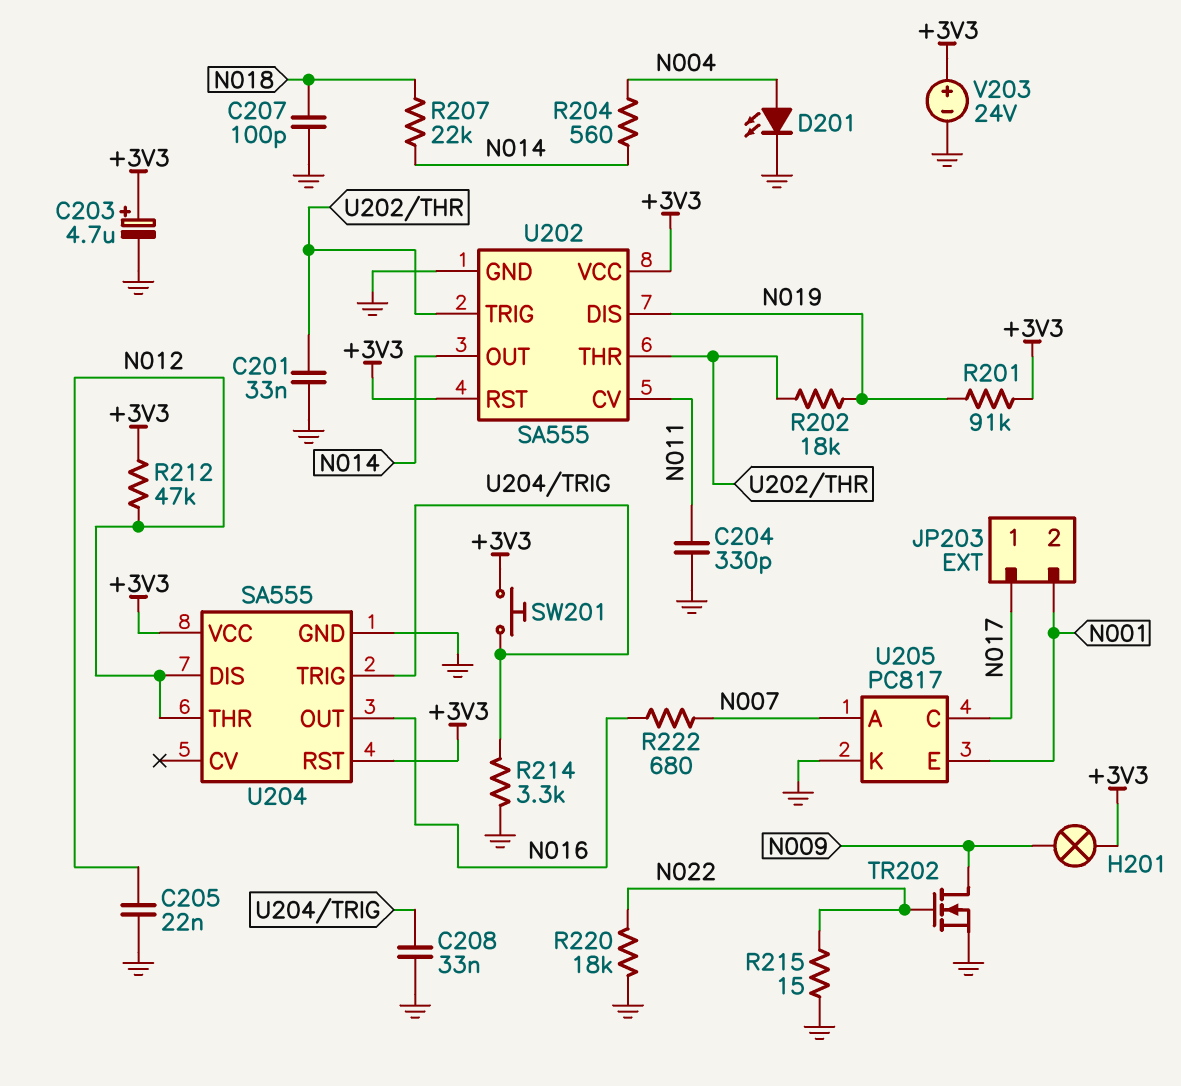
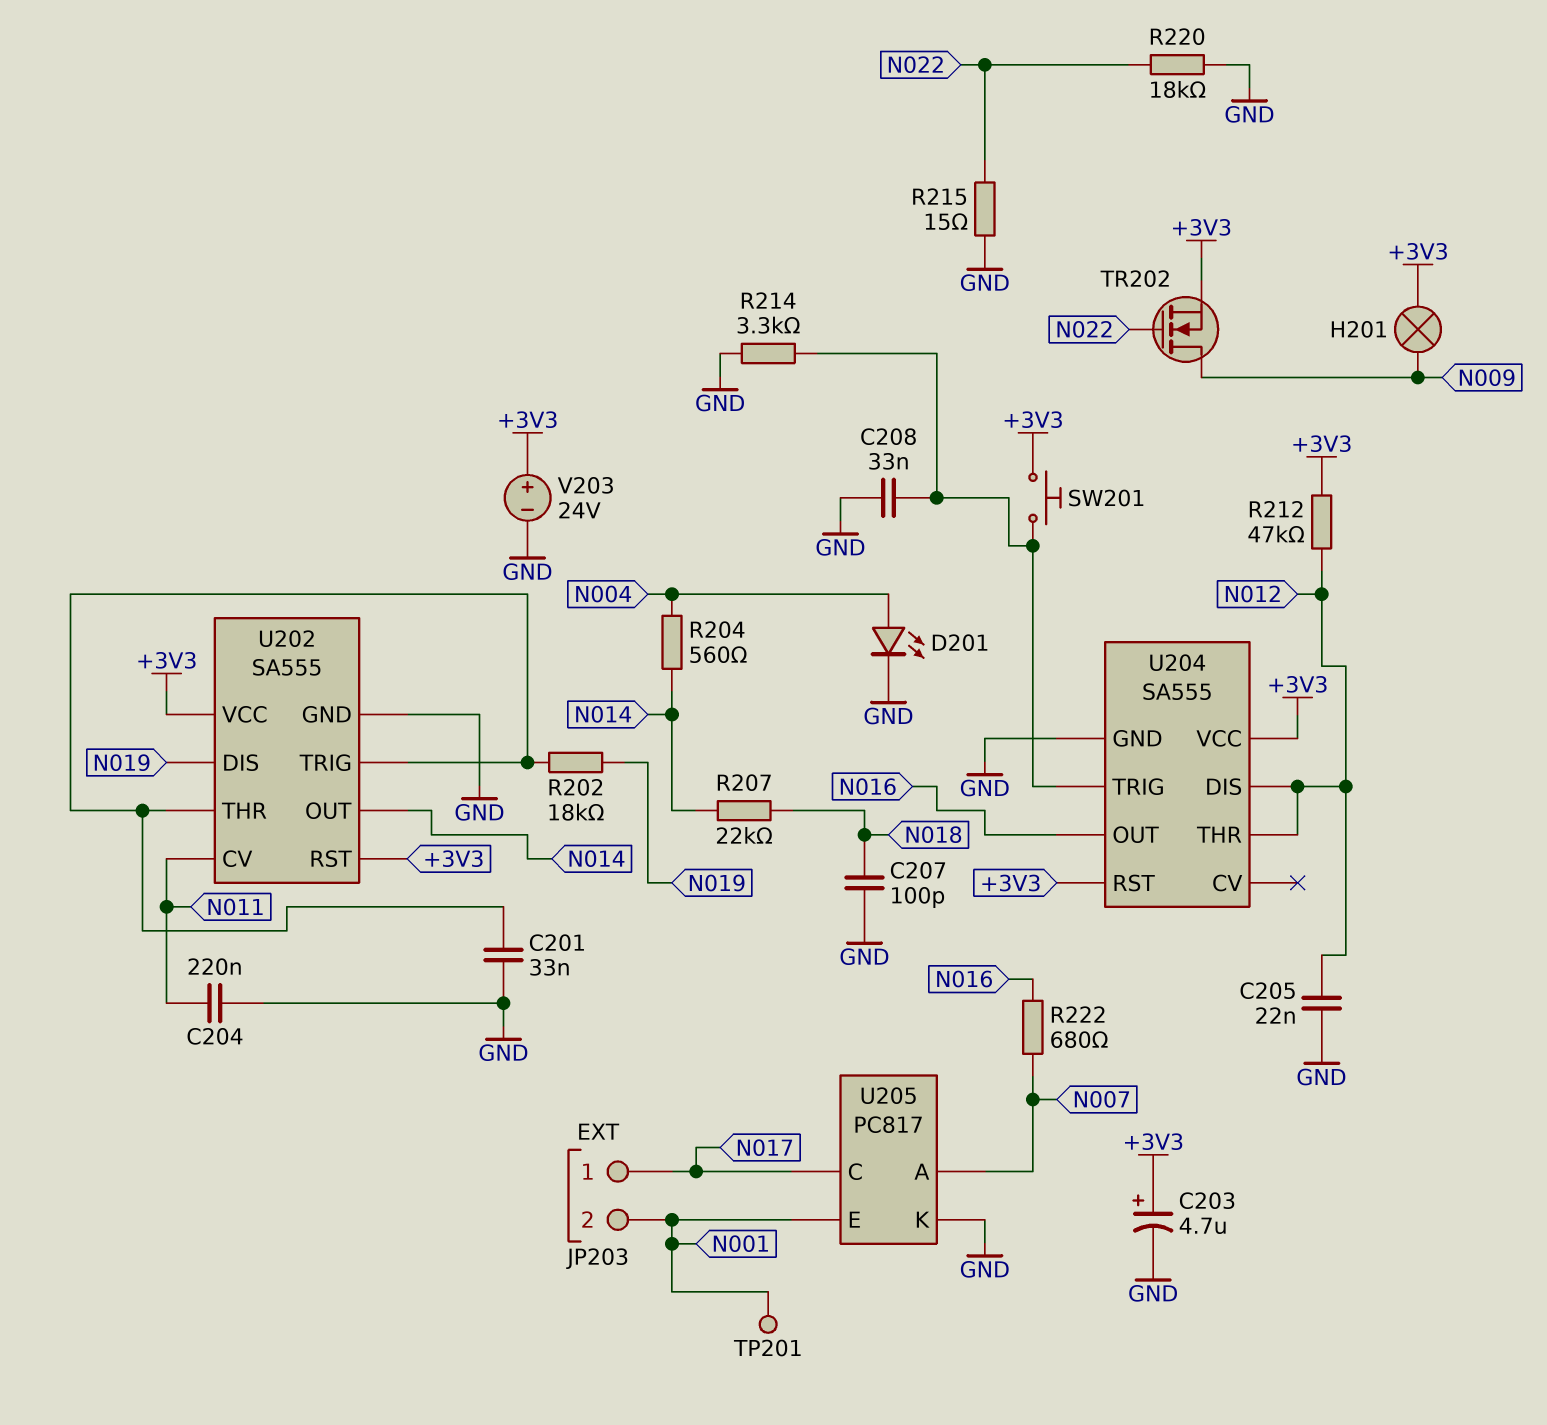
C204: 330pF (GND, N011) -> 220nF (GND, N011)
R201: 91k (+3V3, N019) -> none
TP201: none -> test point (N001)
TR202: NMOS (G N022, D N009, S GND) -> NMOS (G N022, D N009, S +3V3)

